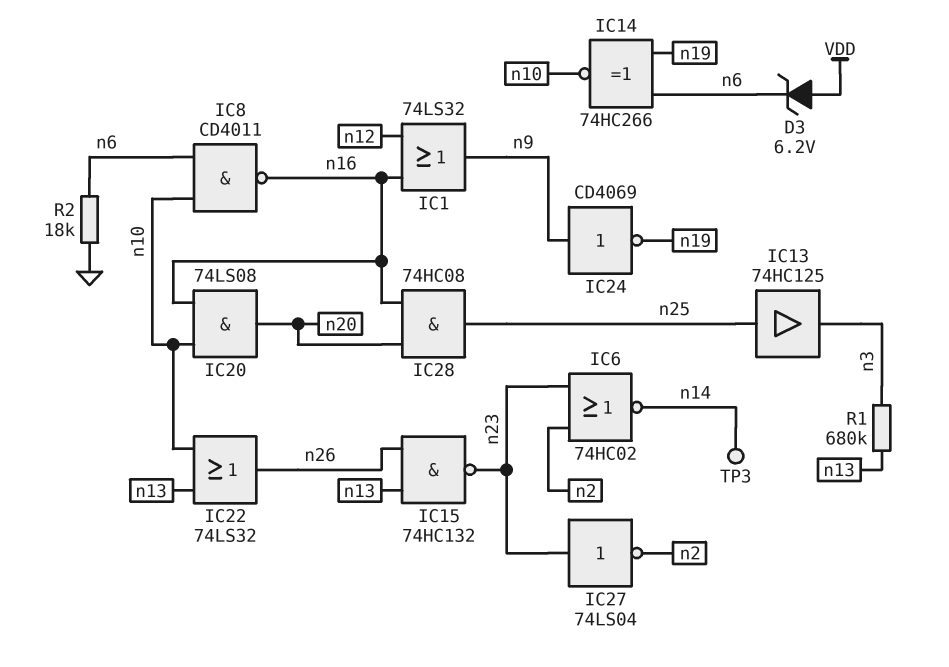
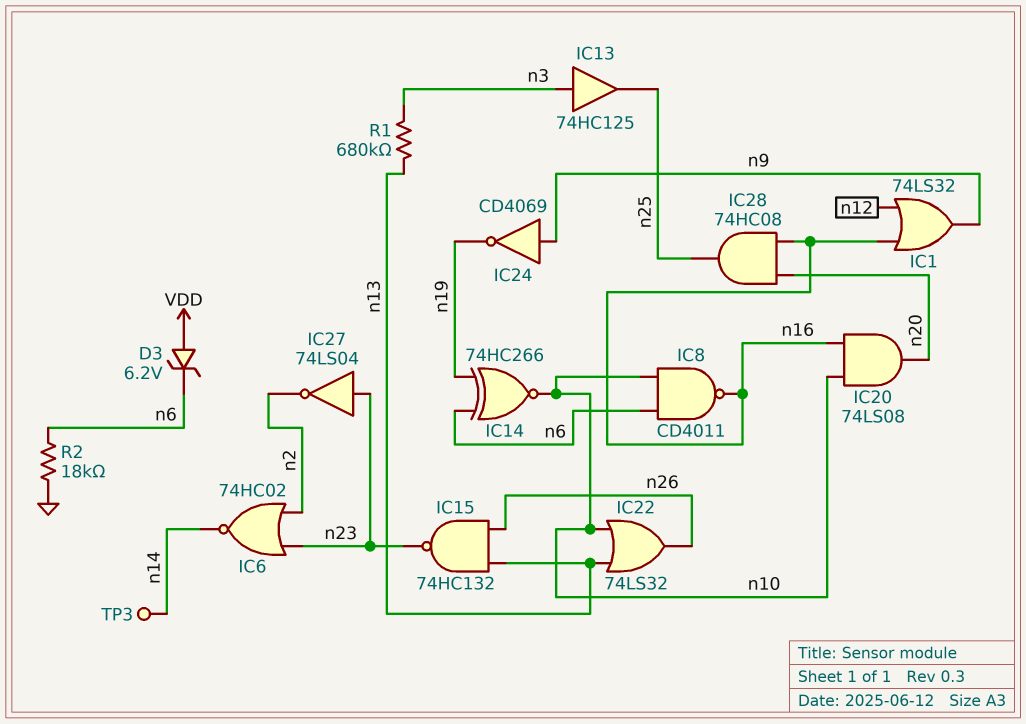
IC13: buffer 74HC125 (in n25, out n3) -> buffer 74HC125 (in n3, out n25)

